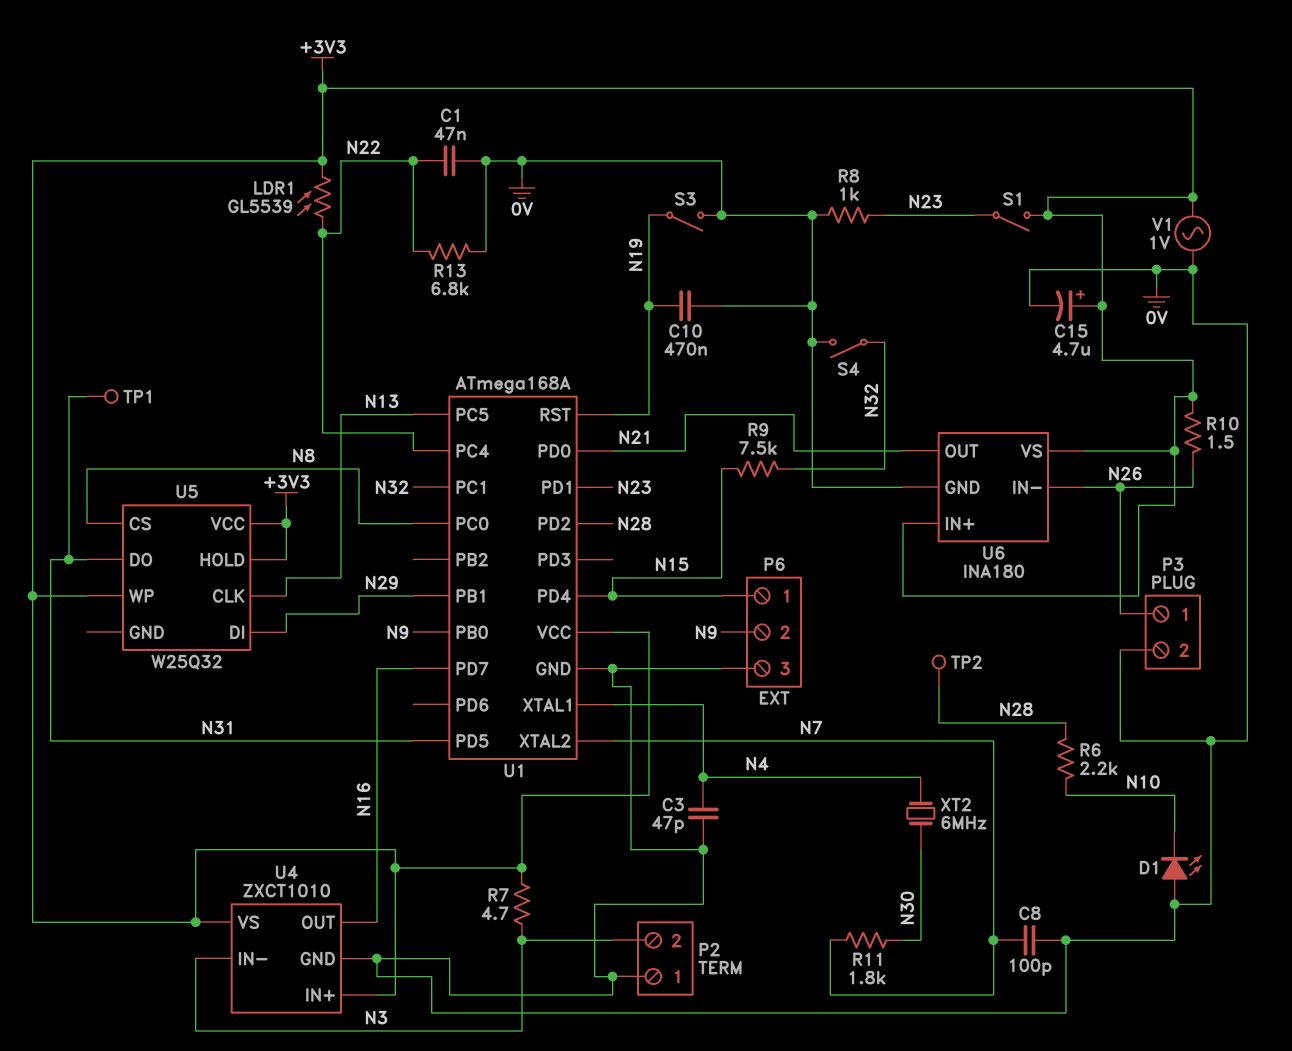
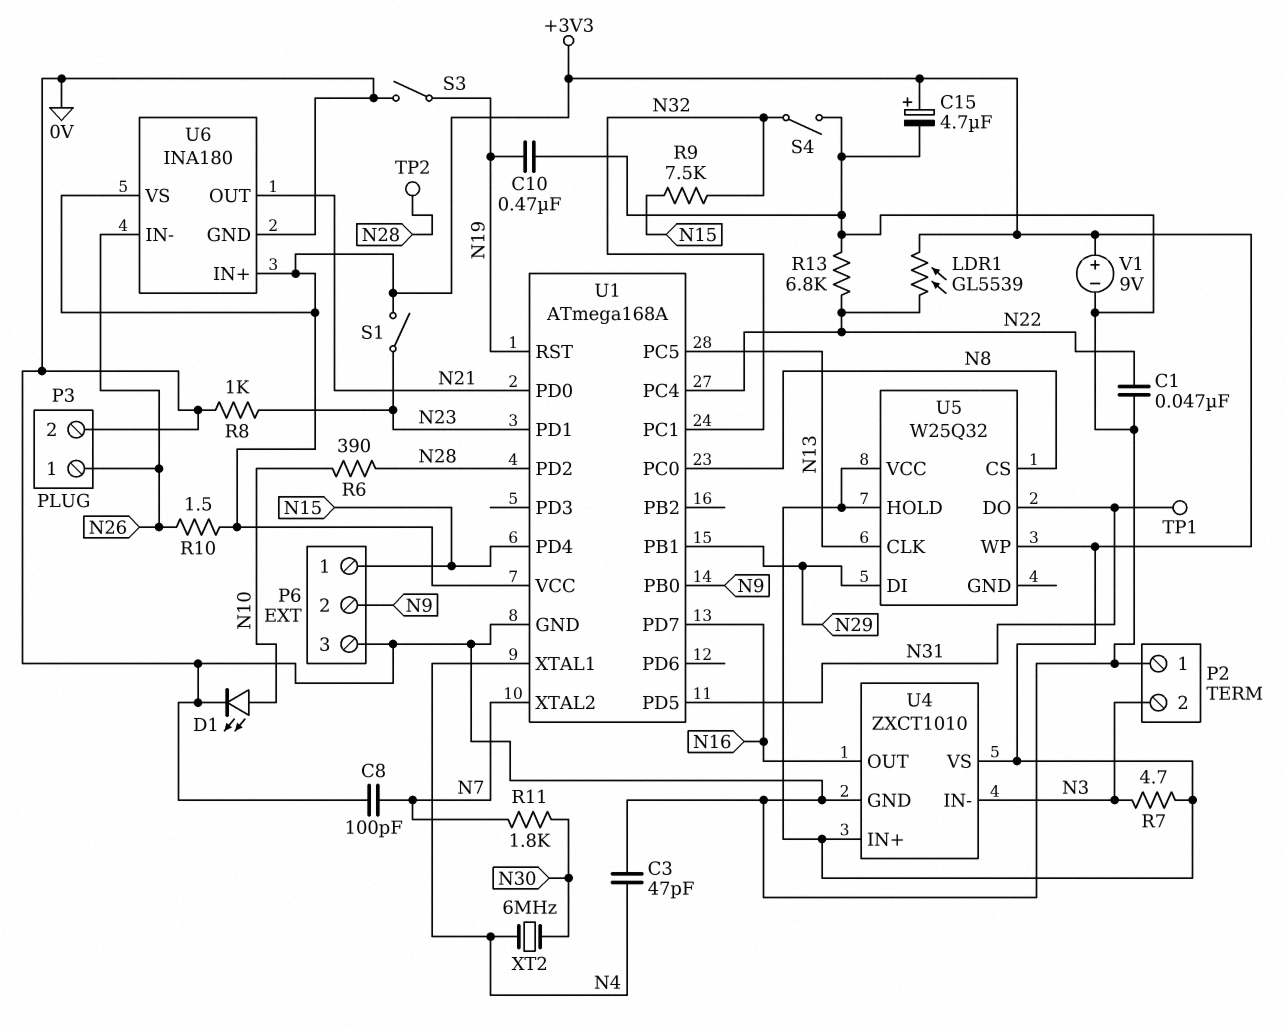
D1: LED (A 0V, K N10) -> LED (A N10, K 0V)
R6: 2.2k (N10, N28) -> 390 (N10, N28)
V1: AC 1V (+3V3, 0V) -> 9V (plus +3V3, minus 0V)

